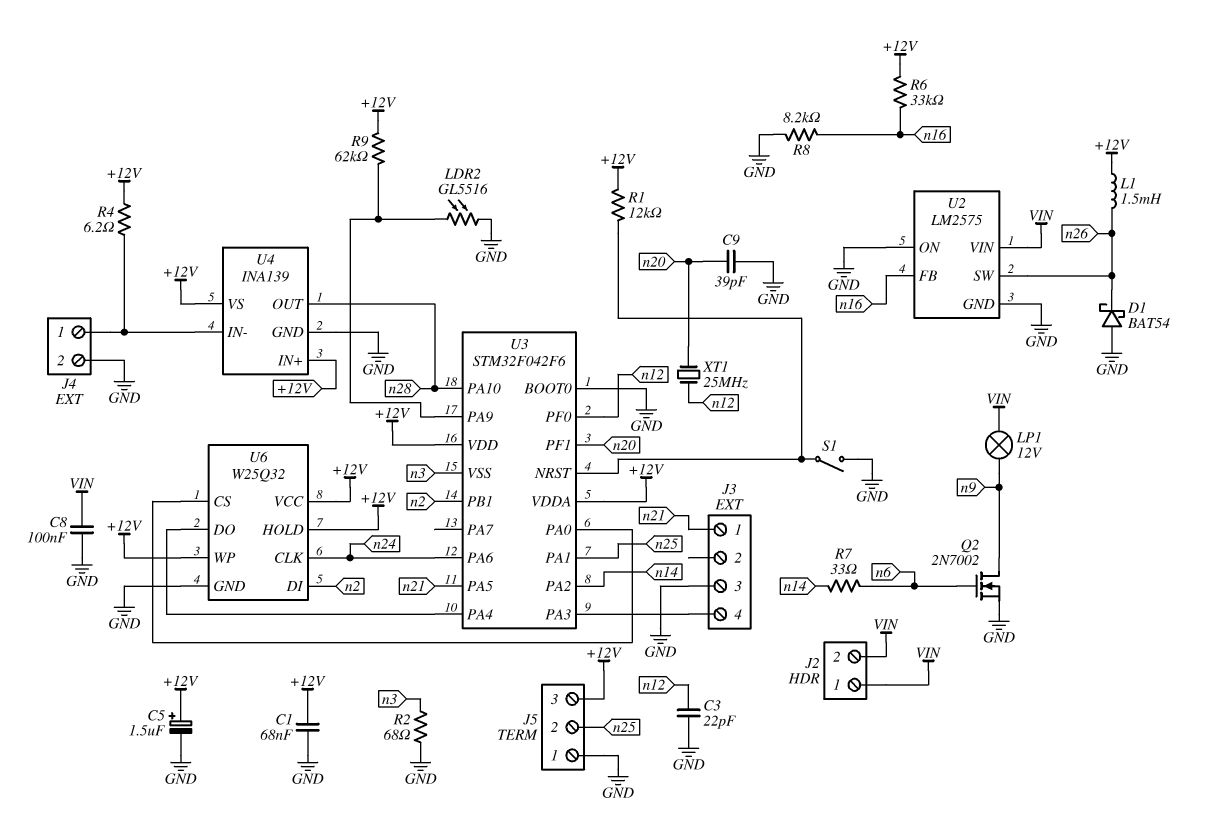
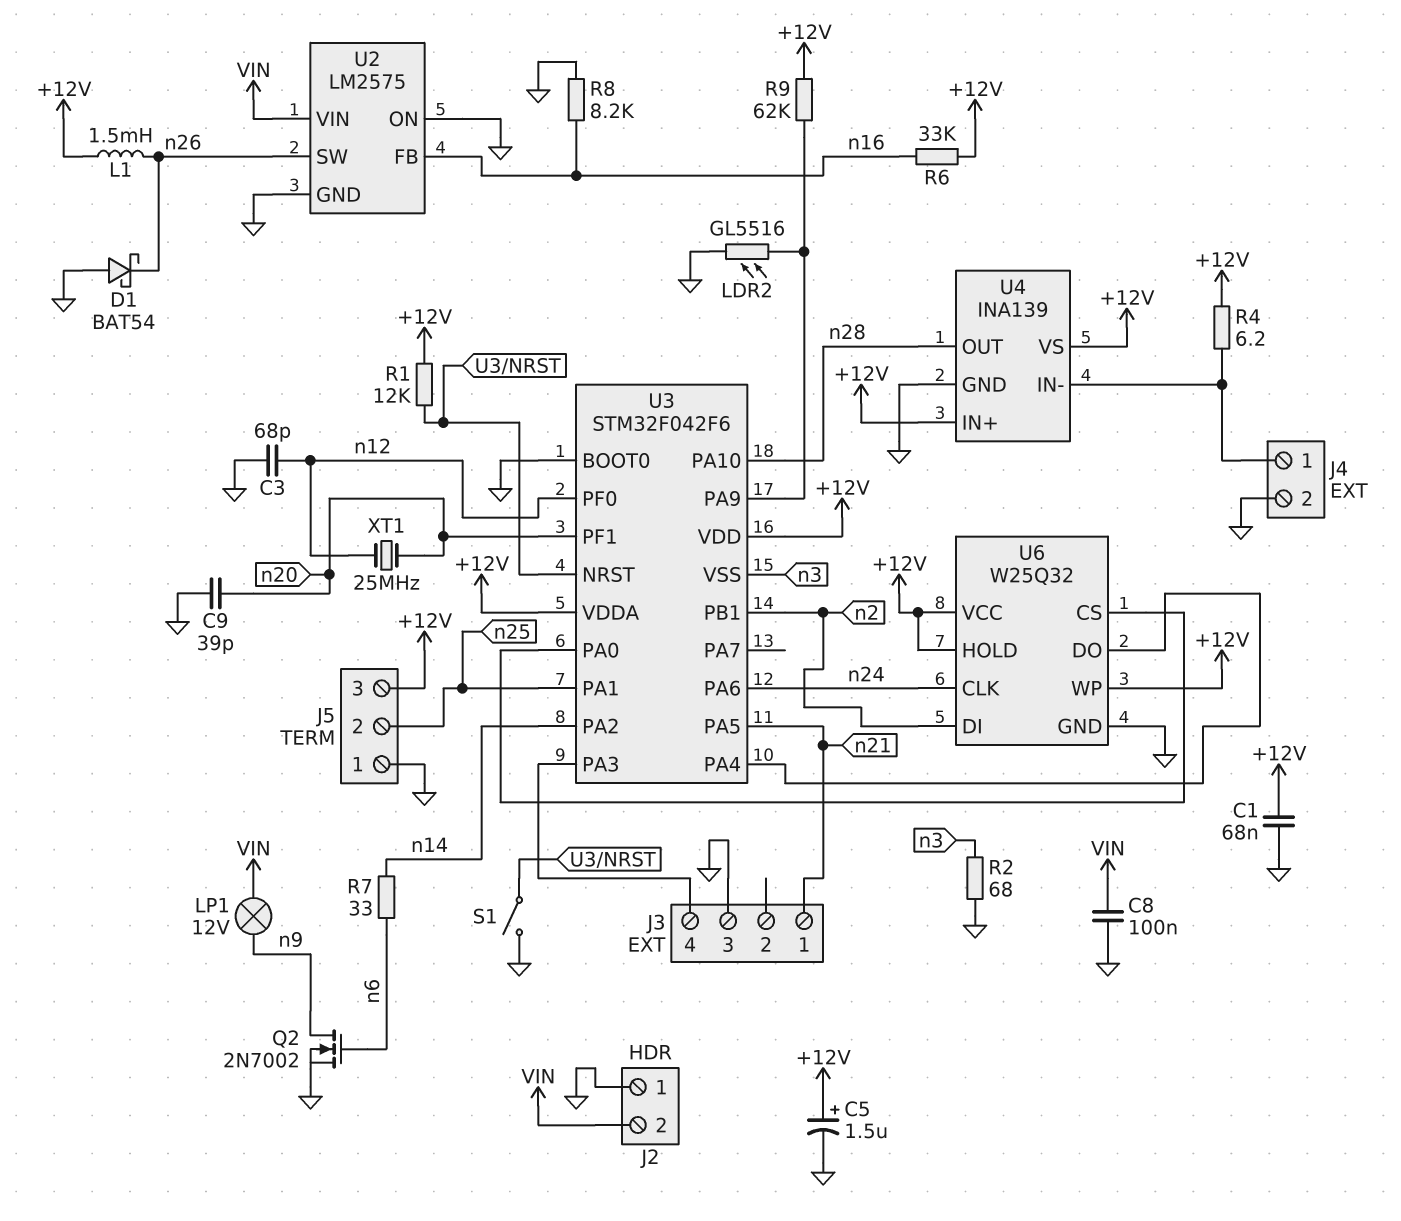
C3: 22pF (GND, n12) -> 68pF (GND, n12)
J2 pin 1: VIN -> GND

